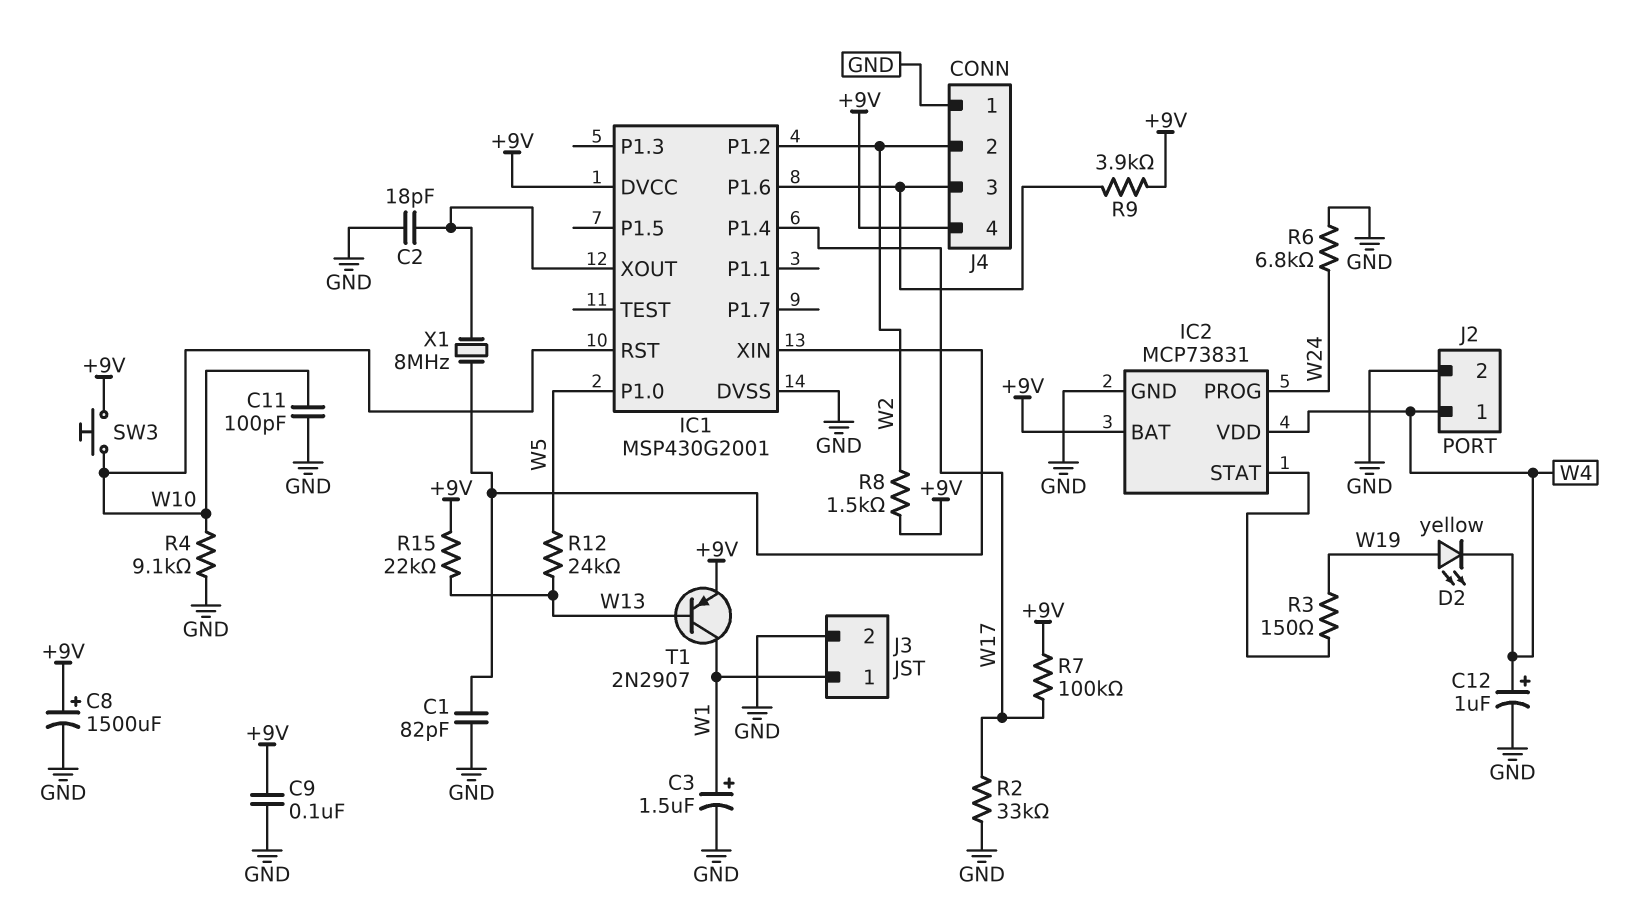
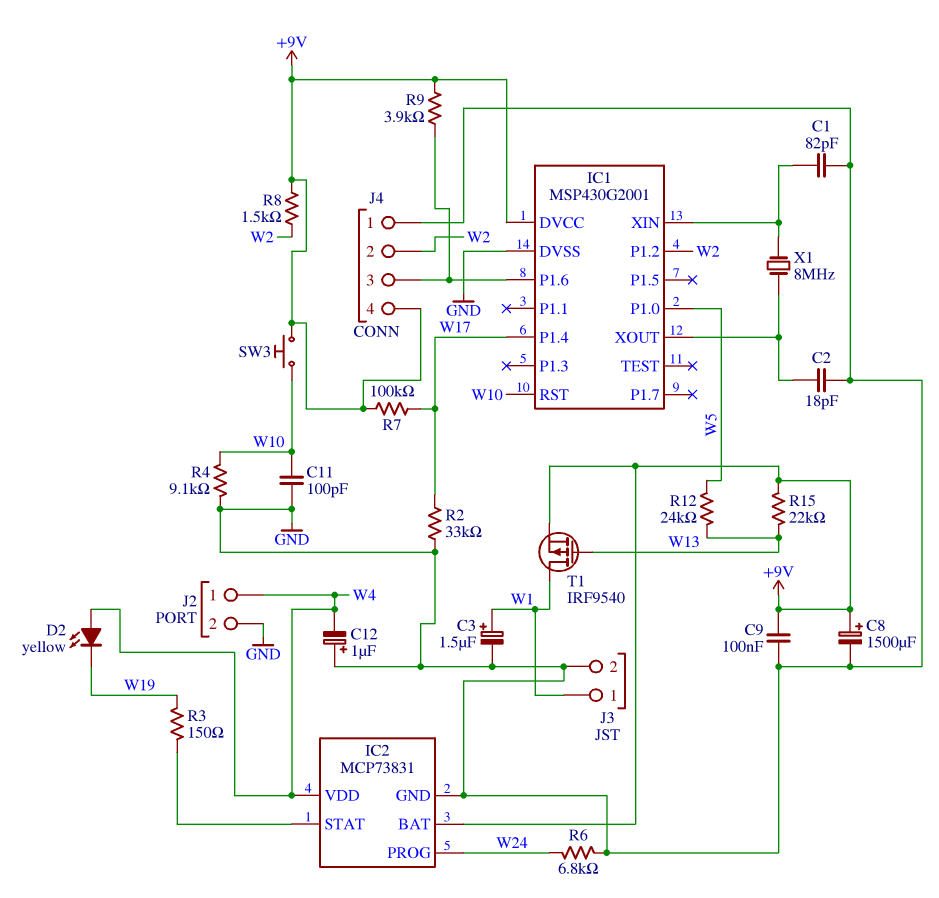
C12: 1uF (plus W4, minus GND) -> 1uF (plus GND, minus W4)
D2: LED yellow (A W19, K W4) -> LED yellow (A W4, K W19)
T1: PNP 2N2907 (B W13, C W1, E +9V) -> PMOS IRF9540 (G W13, D W1, S +9V)

